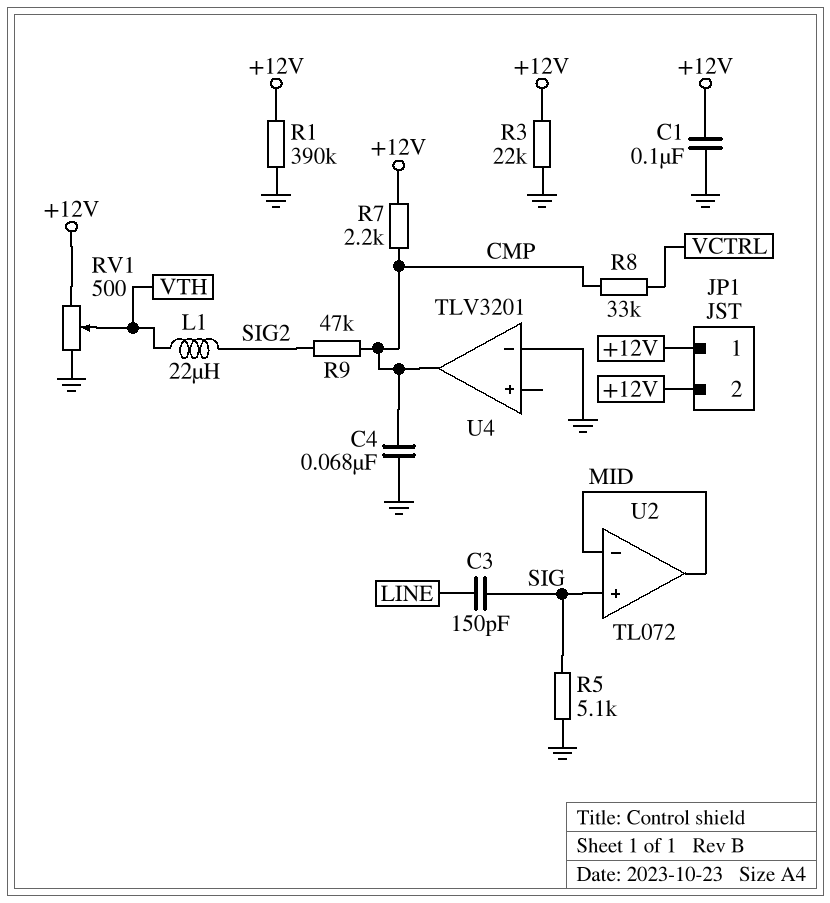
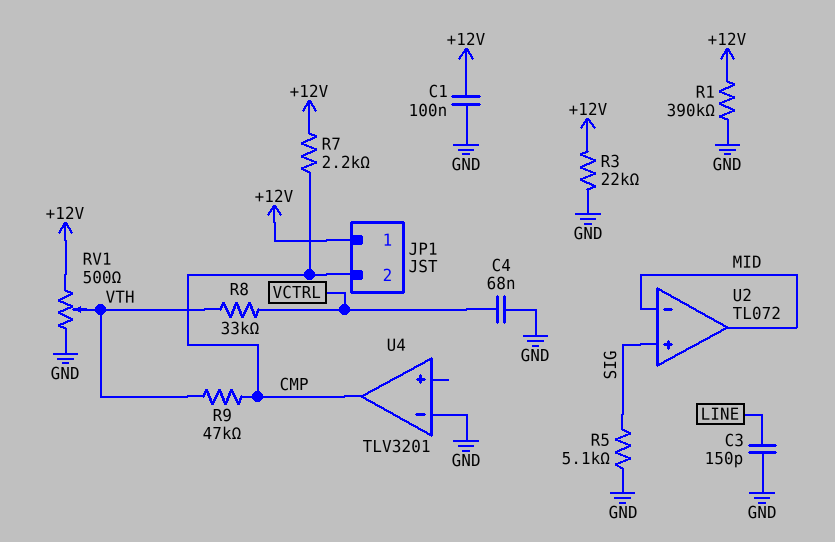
C3: 150pF (LINE, SIG) -> 150pF (GND, LINE)
C4: 68nF (CMP, GND) -> 68nF (GND, VCTRL)
JP1 pin 2: +12V -> CMP
L1: 22uH (SIG2, VTH) -> none
R8: 33k (CMP, VCTRL) -> 33k (VCTRL, VTH)
R9: 47k (CMP, SIG2) -> 47k (CMP, VTH)

